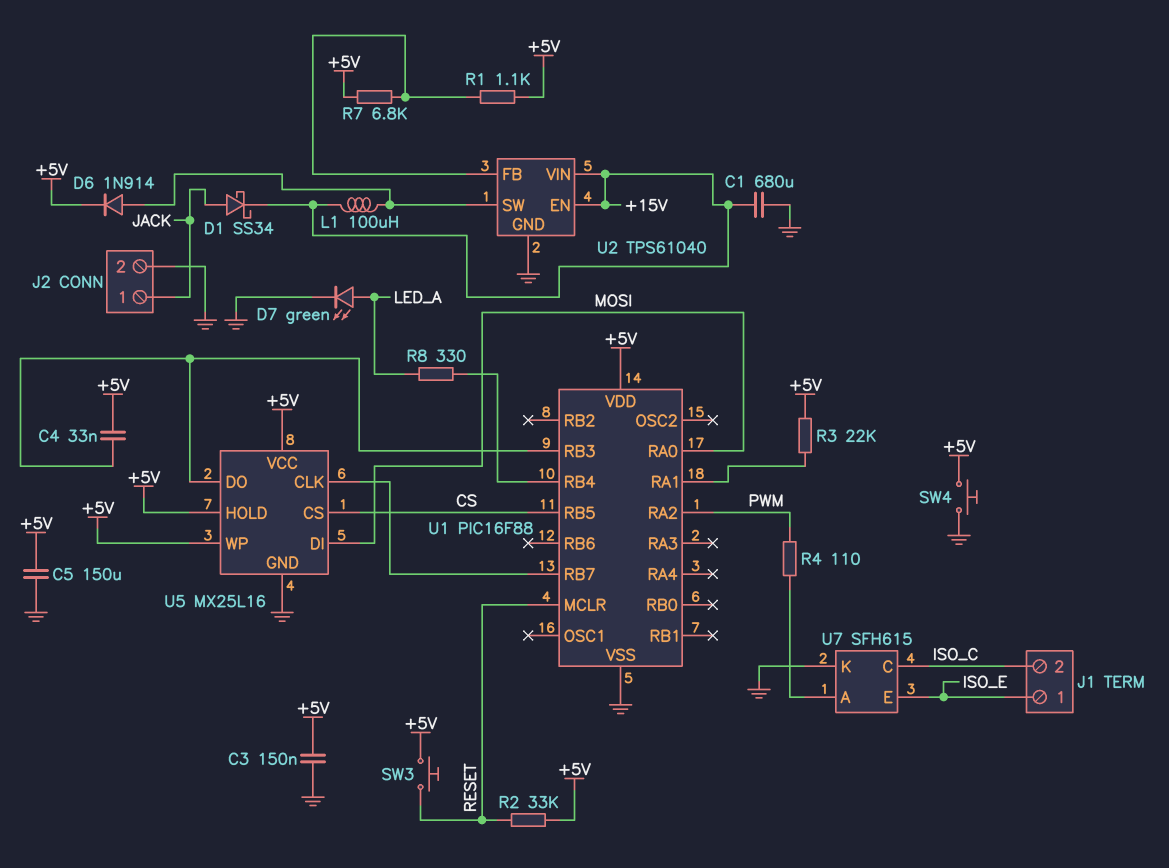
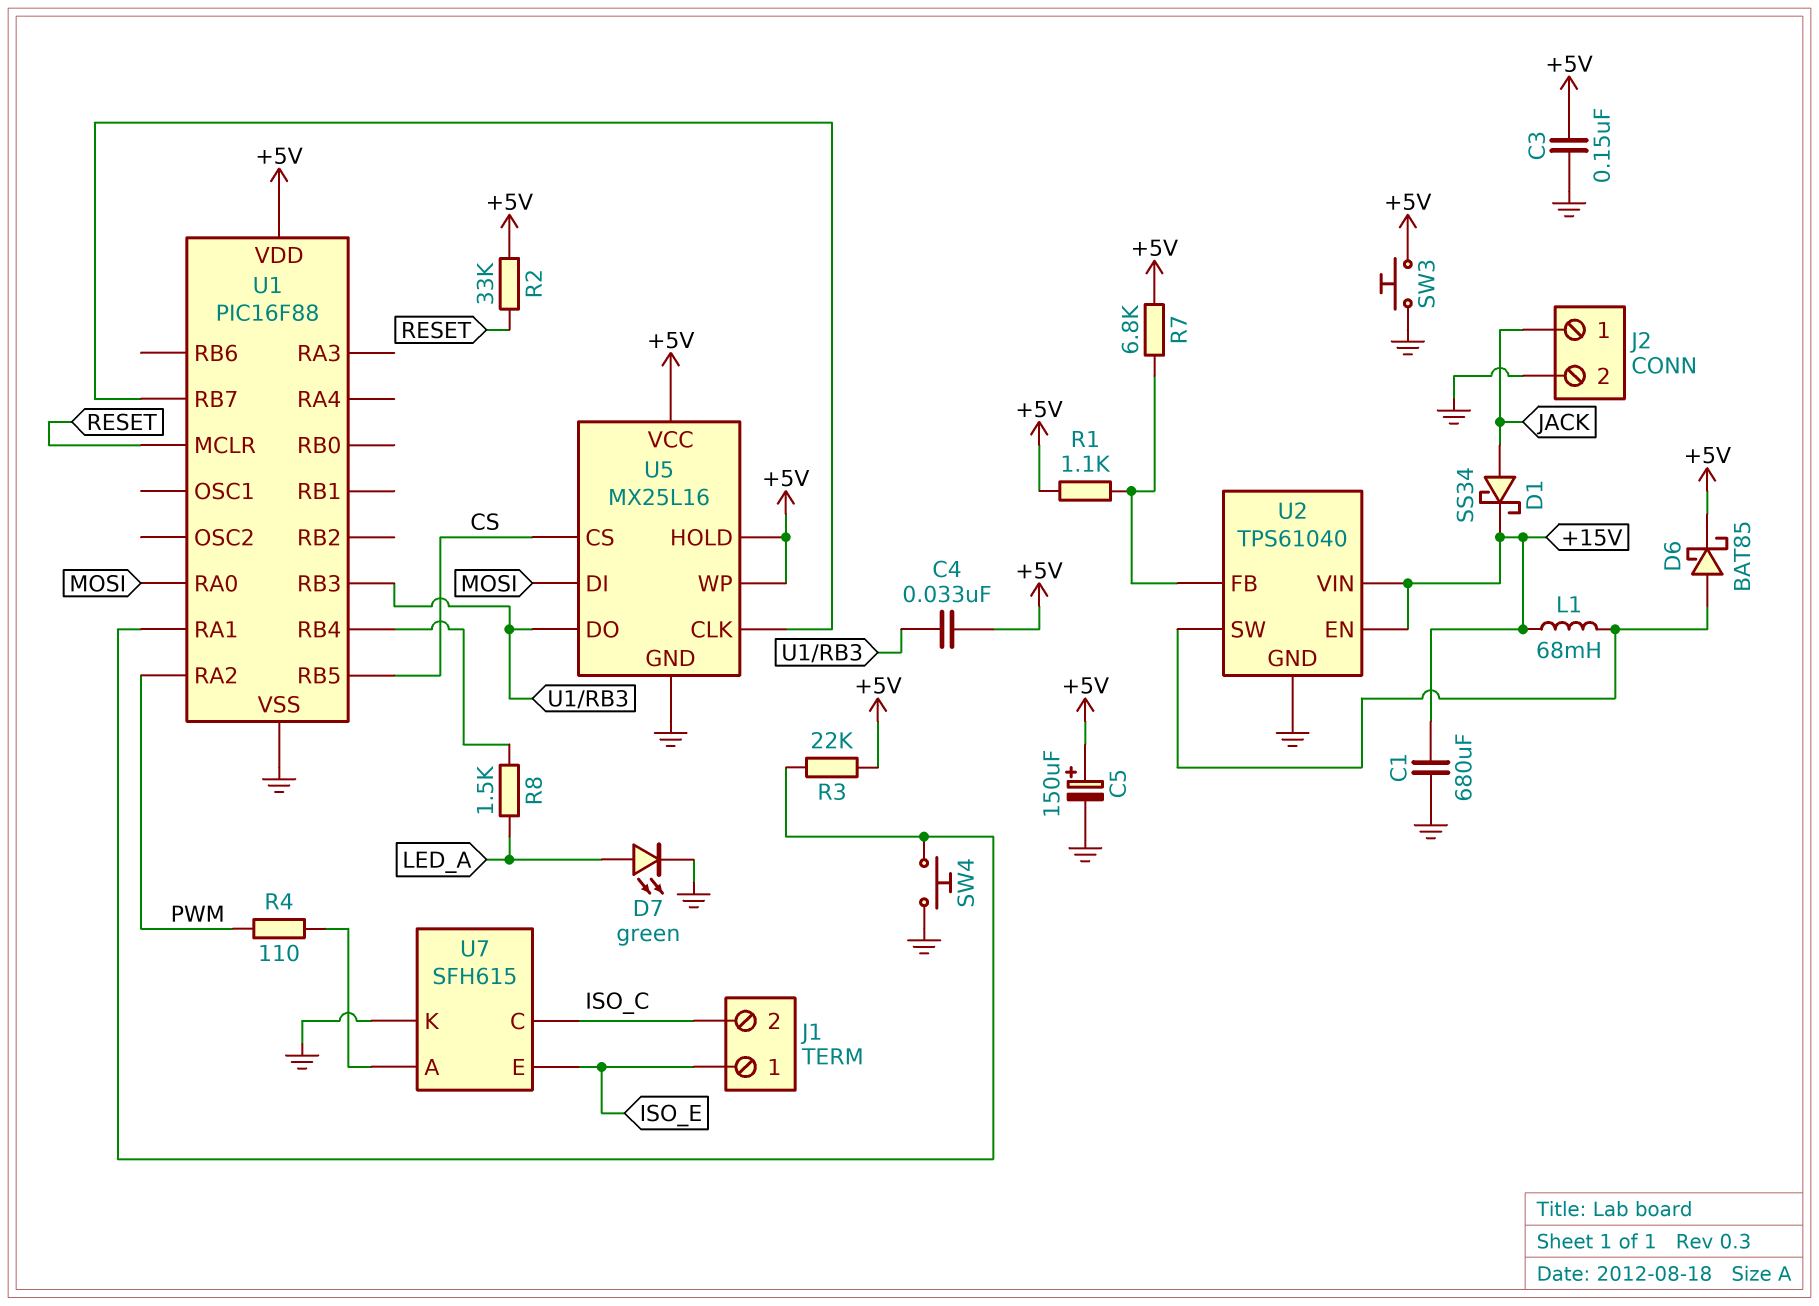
C5: 150uF (+5V, GND) -> 150uF (plus +5V, minus GND)
D6: diode 1N914 (A U2/SW, K +5V) -> schottky BAT85 (A U2/SW, K +5V)
L1: 100uH (+15V, U2/SW) -> 68mH (+15V, U2/SW)
R8: 330 (LED_A, U1/RB4) -> 1.5k (LED_A, U1/RB4)
SW3: button (+5V, RESET) -> button (+5V, GND)
SW4: button (+5V, GND) -> button (GND, U1/RA1)

